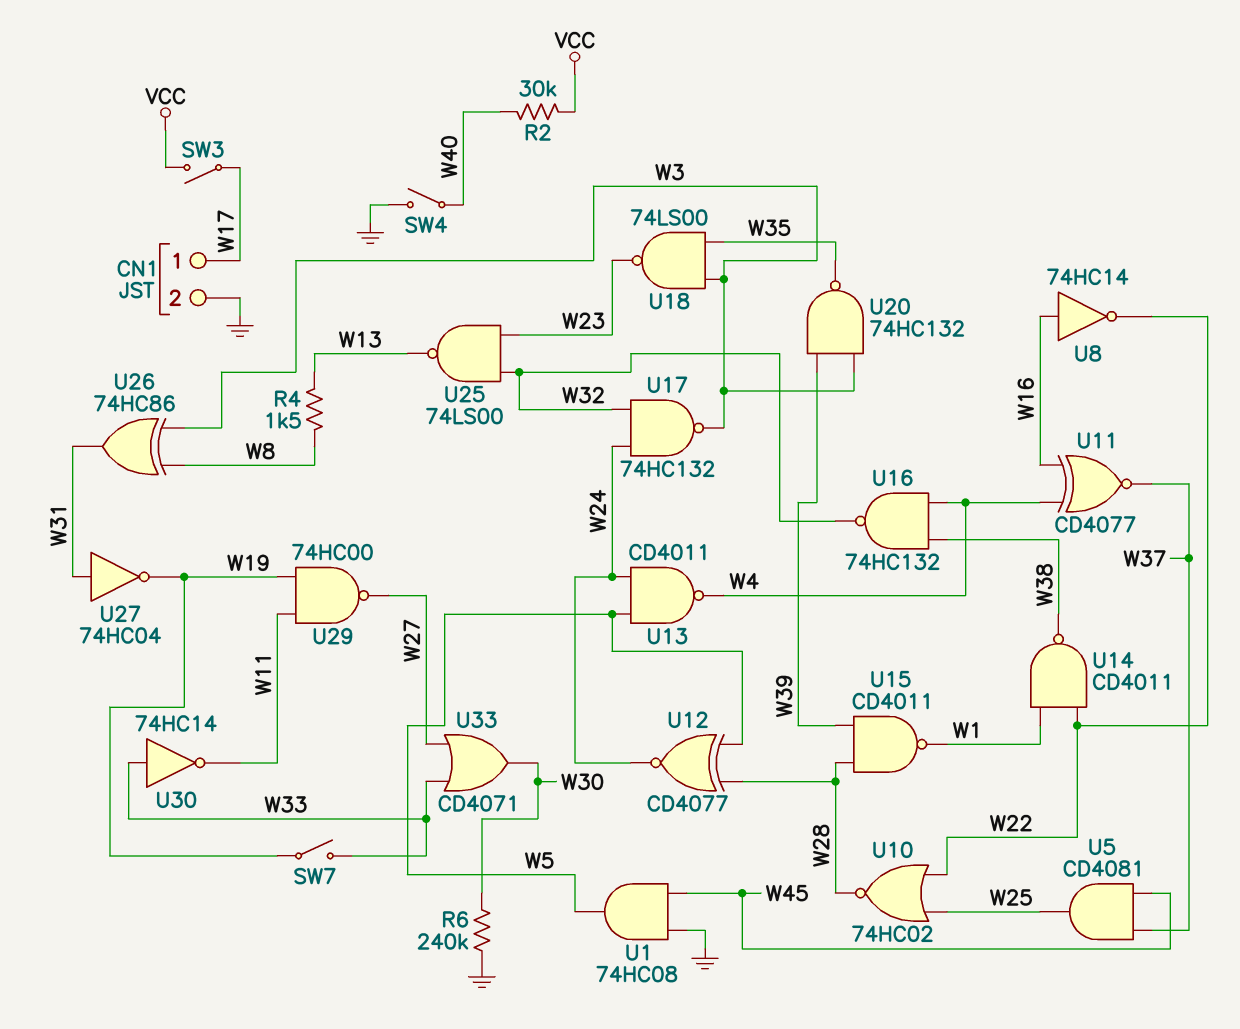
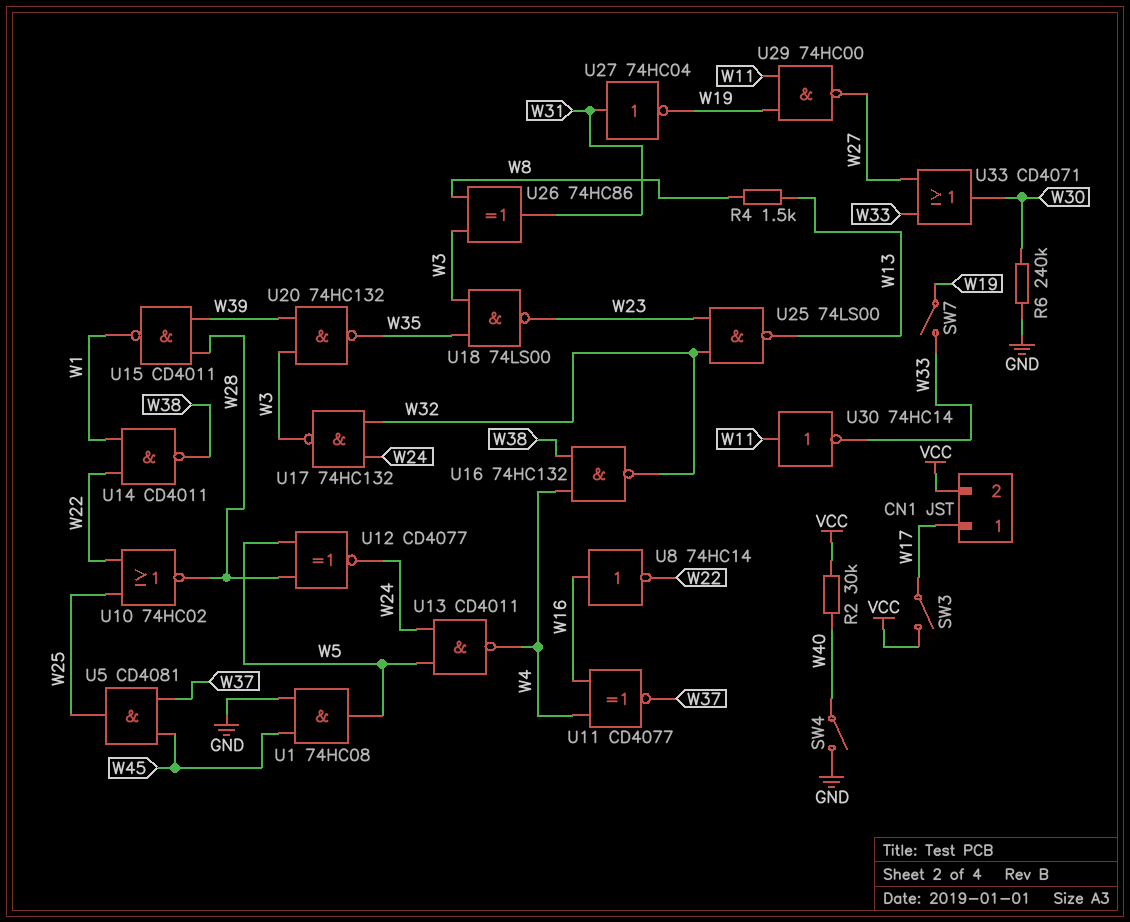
CN1 pin 2: GND -> VCC
U30: NOT 74HC14 (in W33, out W11) -> NOT 74HC14 (in W11, out W33)

